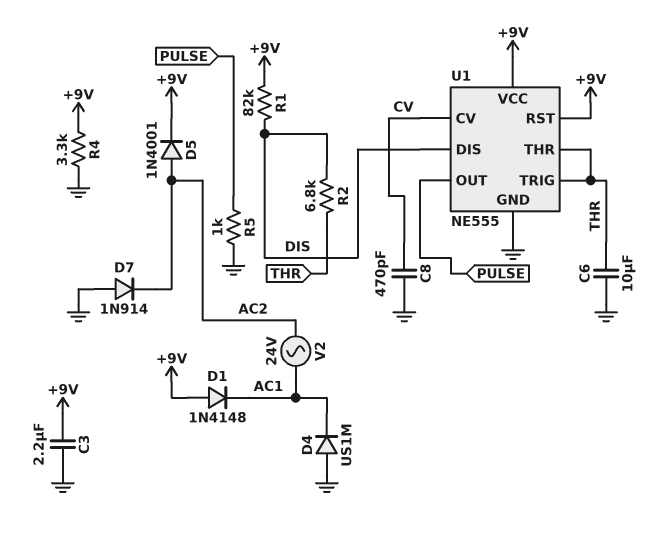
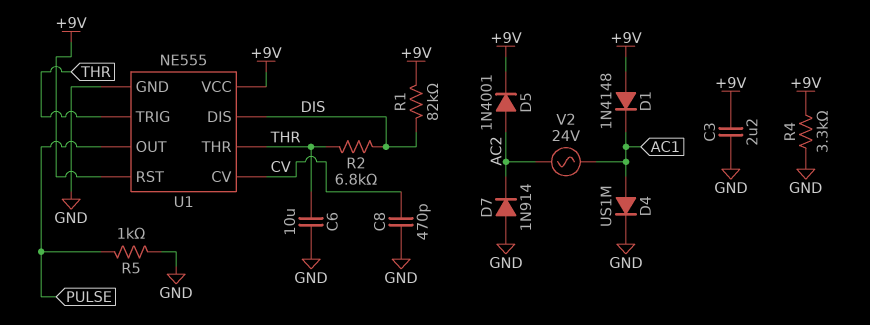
D4: diode US1M (A GND, K AC1) -> diode US1M (A AC1, K GND)

